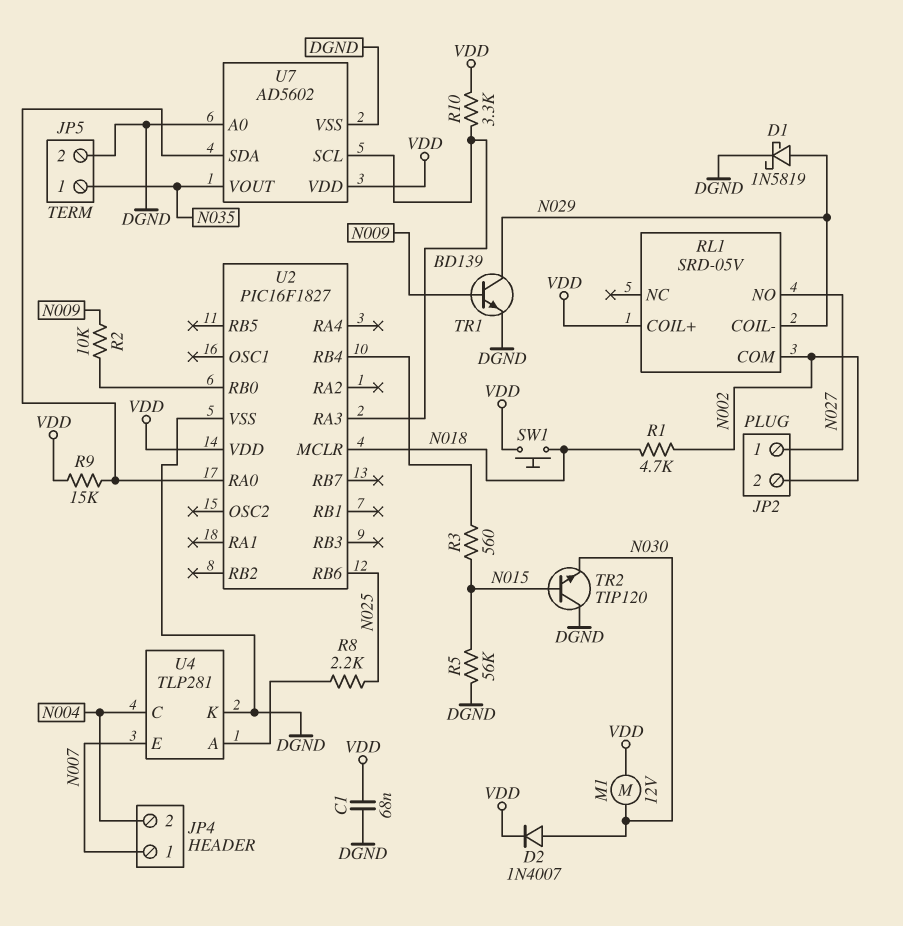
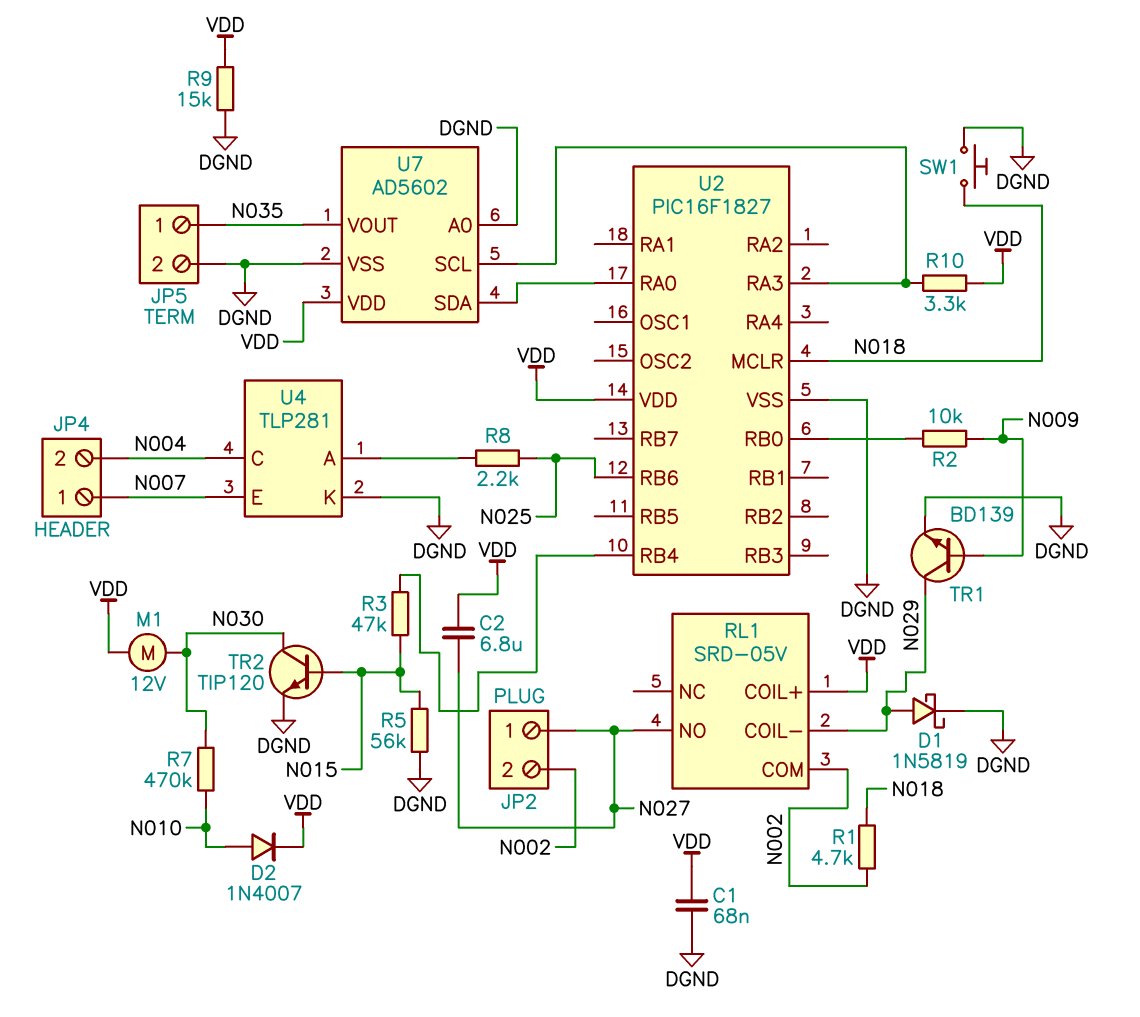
C2: none -> 6.8uF (N027, VDD)
D2: diode 1N4007 (A N030, K VDD) -> diode 1N4007 (A N010, K VDD)
R3: 560 (N015, U2/RB4) -> 47k (N015, U2/RB4)
R7: none -> 470k (N010, N030)
R9: 15k (U2/RA0, VDD) -> 15k (DGND, VDD)
SW1: button (N018, VDD) -> button (DGND, N018)
TR2: NPN TIP120 (B N015, C DGND, E N030) -> NPN TIP120 (B N015, C N030, E DGND)

